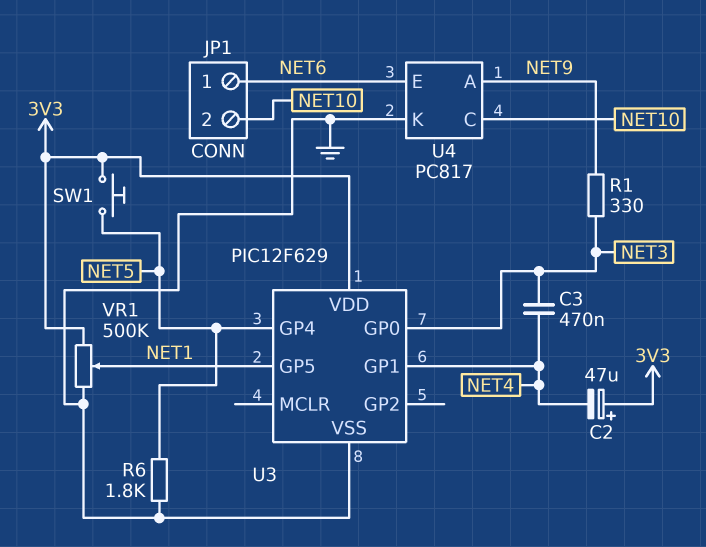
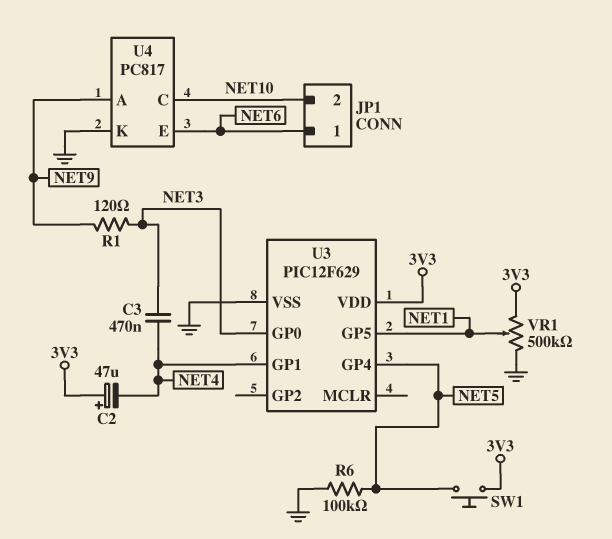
R1: 330 (NET3, NET9) -> 120 (NET3, NET9)
R6: 1.8k (GND, NET5) -> 100k (GND, NET5)

